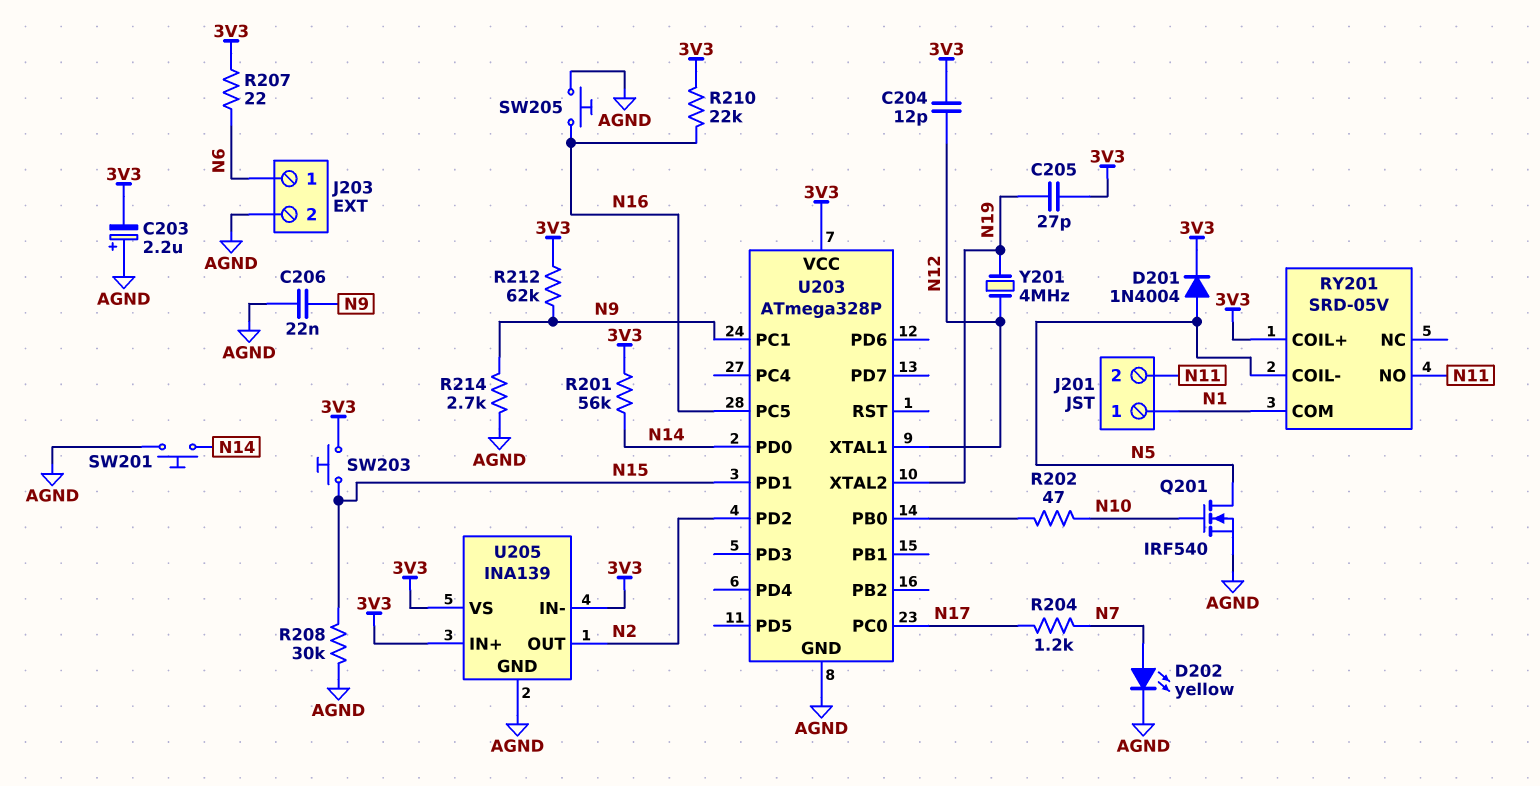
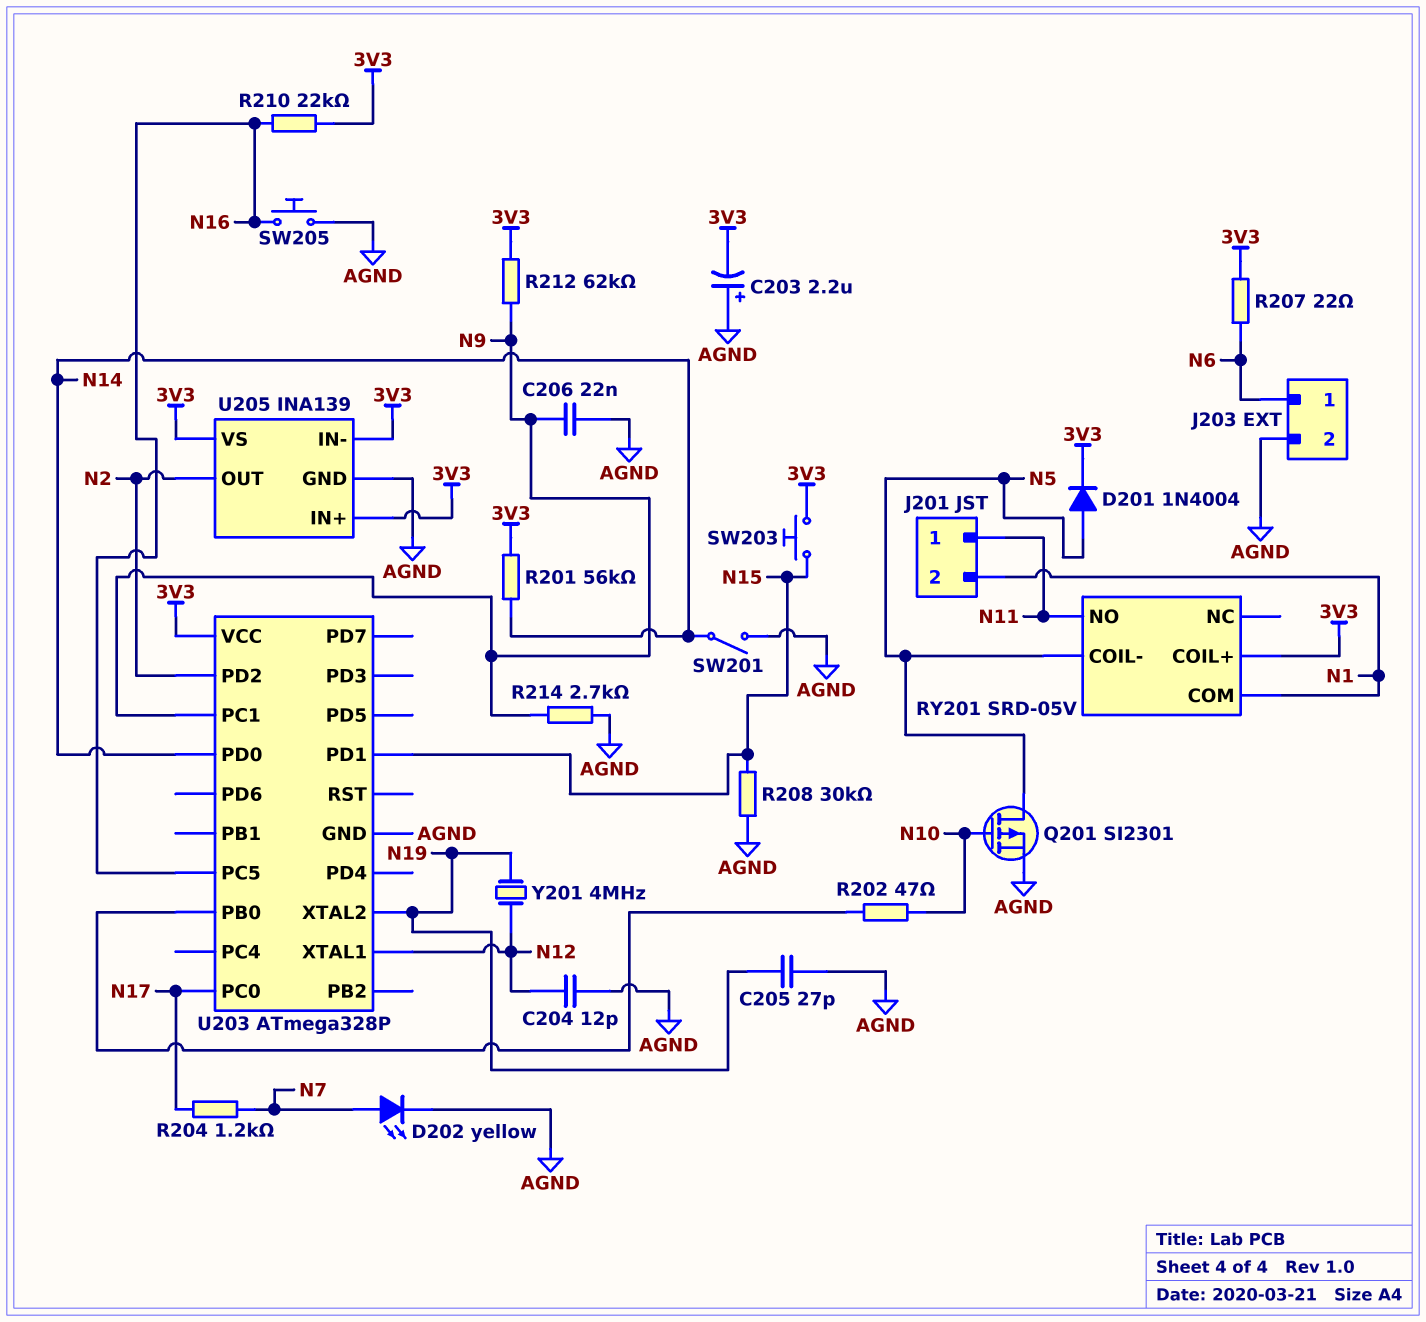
C204: 12pF (3V3, N12) -> 12pF (AGND, N12)
C205: 27pF (3V3, N19) -> 27pF (AGND, N19)
J201 pin 1: N1 -> N11
J201 pin 2: N11 -> N1
Q201: NMOS IRF540 (G N10, D N5, S AGND) -> PMOS SI2301 (G N10, D N5, S AGND)
SW201: button (AGND, N14) -> switch (AGND, N14)

